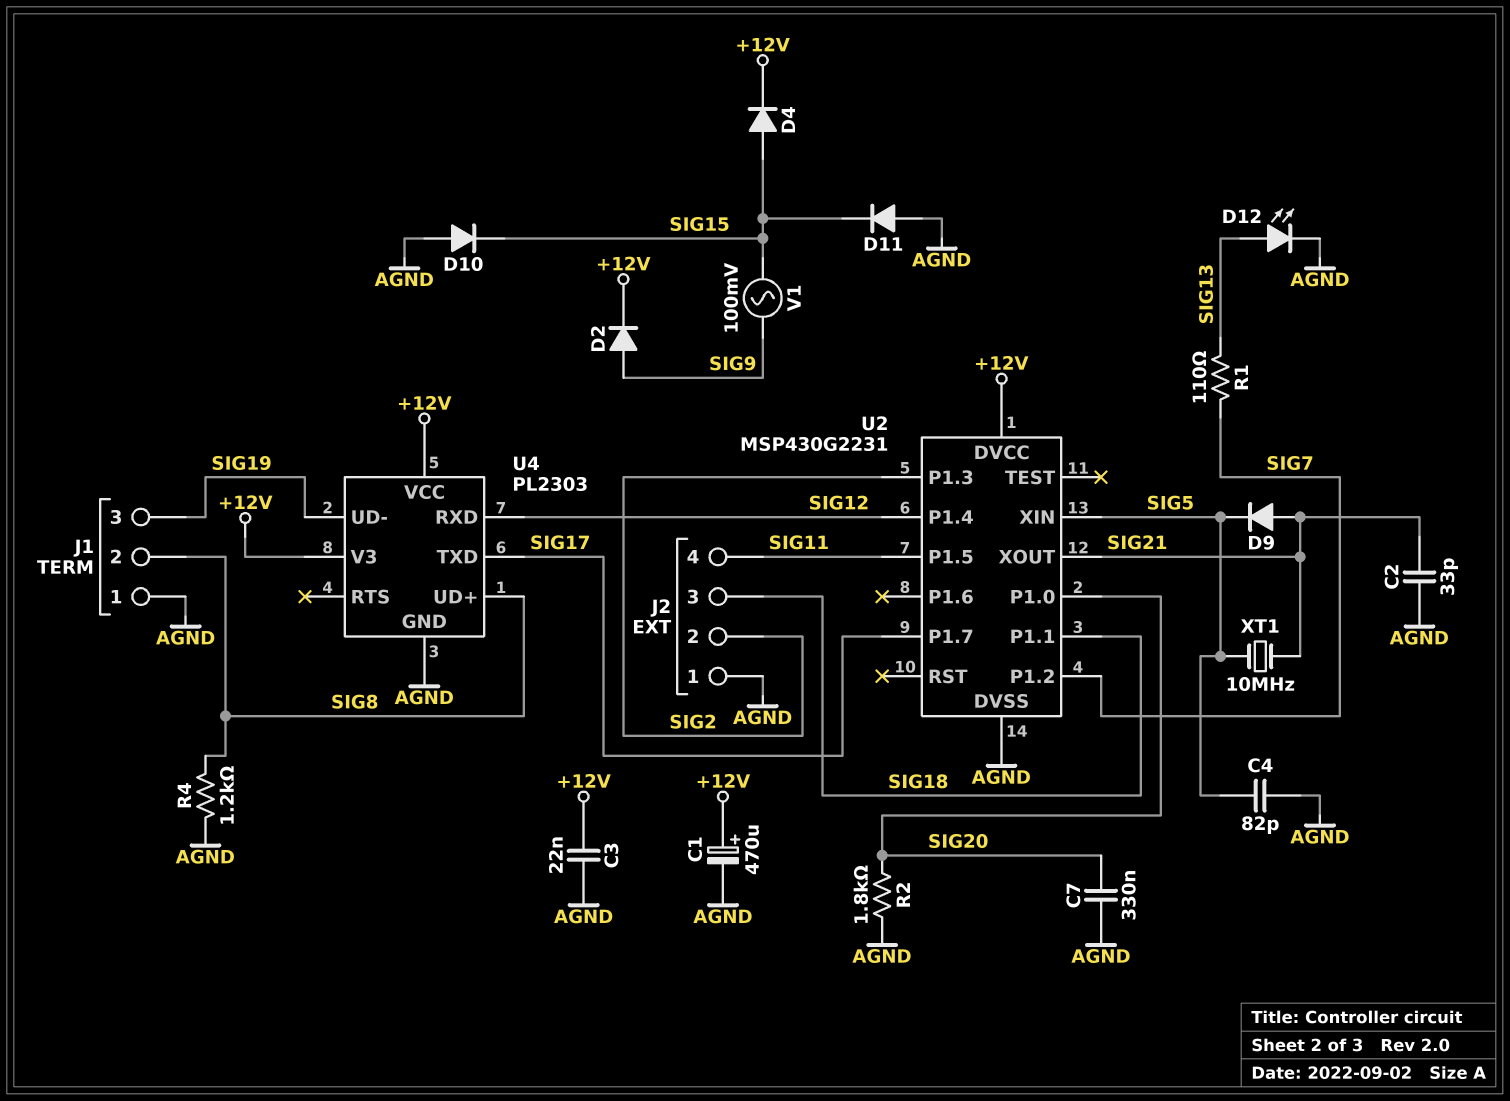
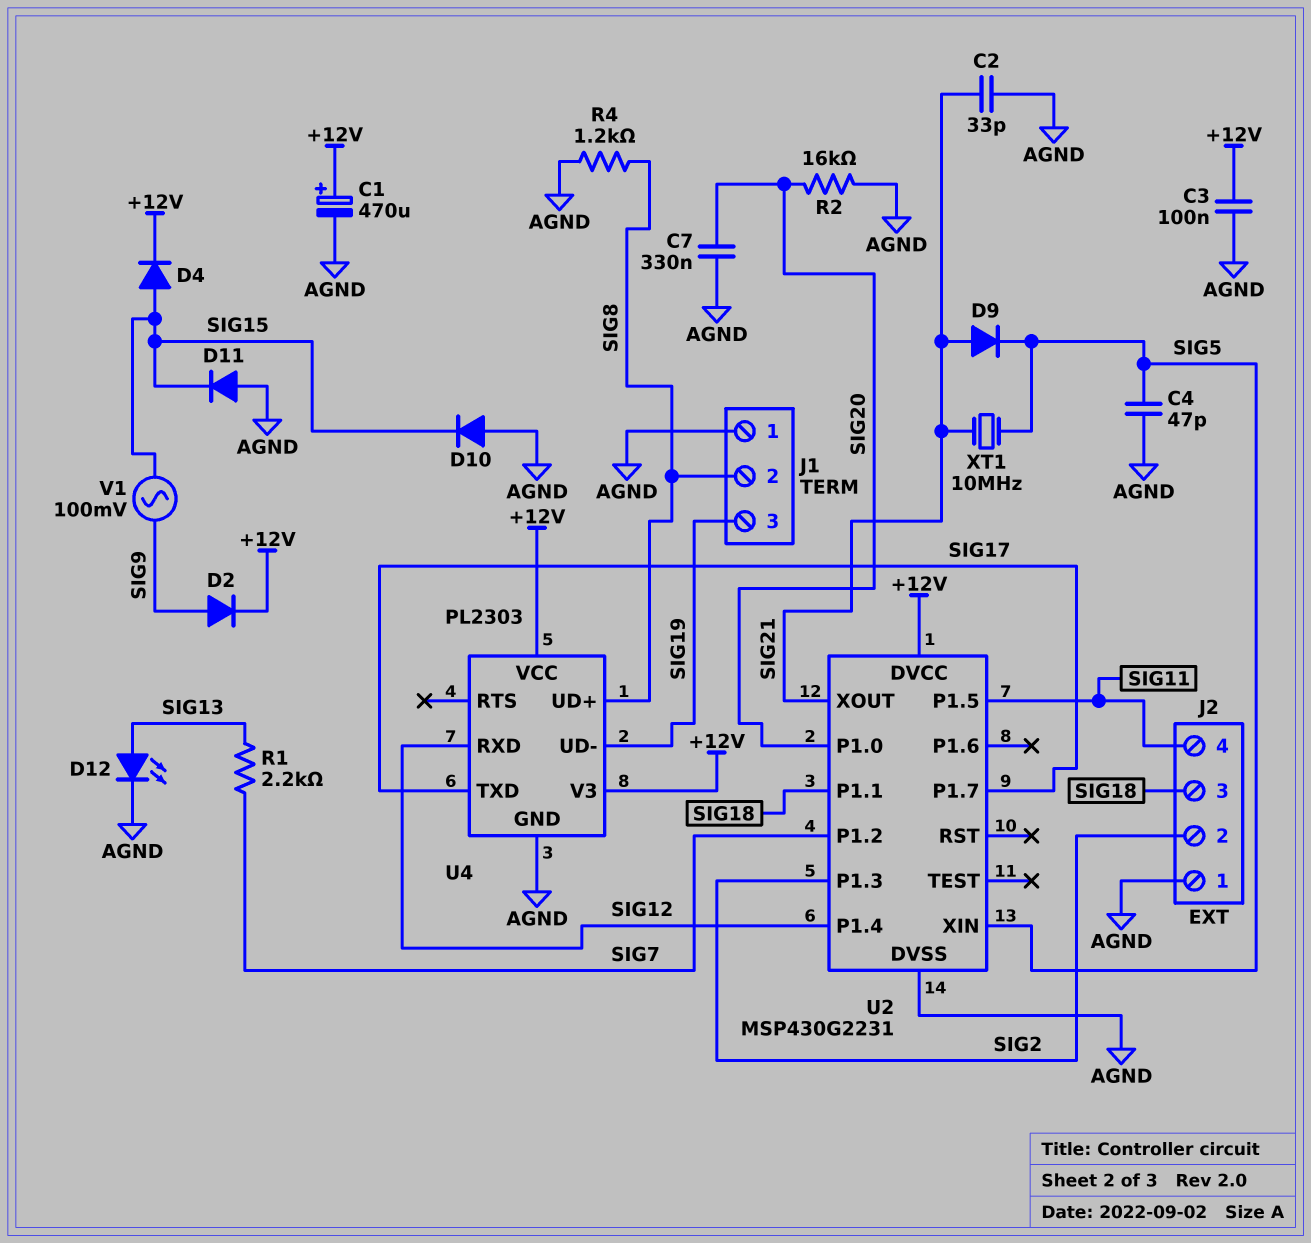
C3: 22nF (+12V, AGND) -> 100nF (+12V, AGND)
C4: 82pF (AGND, SIG5) -> 47pF (AGND, SIG5)
R1: 110 (SIG7, SIG13) -> 2.2k (SIG7, SIG13)
R2: 1.8k (AGND, SIG20) -> 16k (AGND, SIG20)

